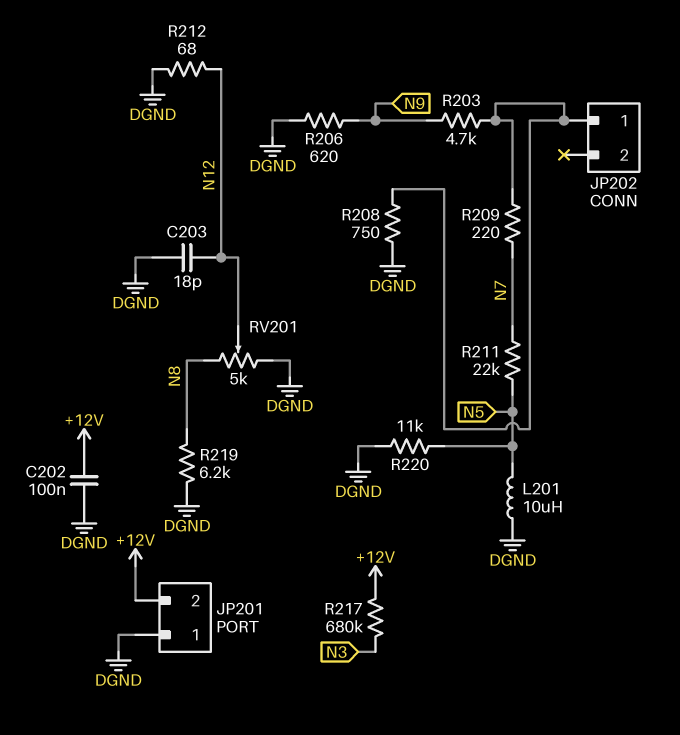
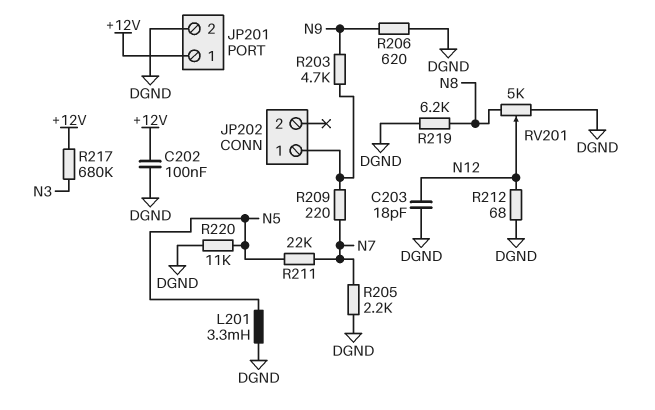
JP201 pin 1: DGND -> +12V
JP201 pin 2: +12V -> DGND
L201: 10uH (DGND, N5) -> 3.3mH (DGND, N5)
R205: none -> 2.2k (DGND, N7)
R208: 750 (DGND, JP202/1) -> none

